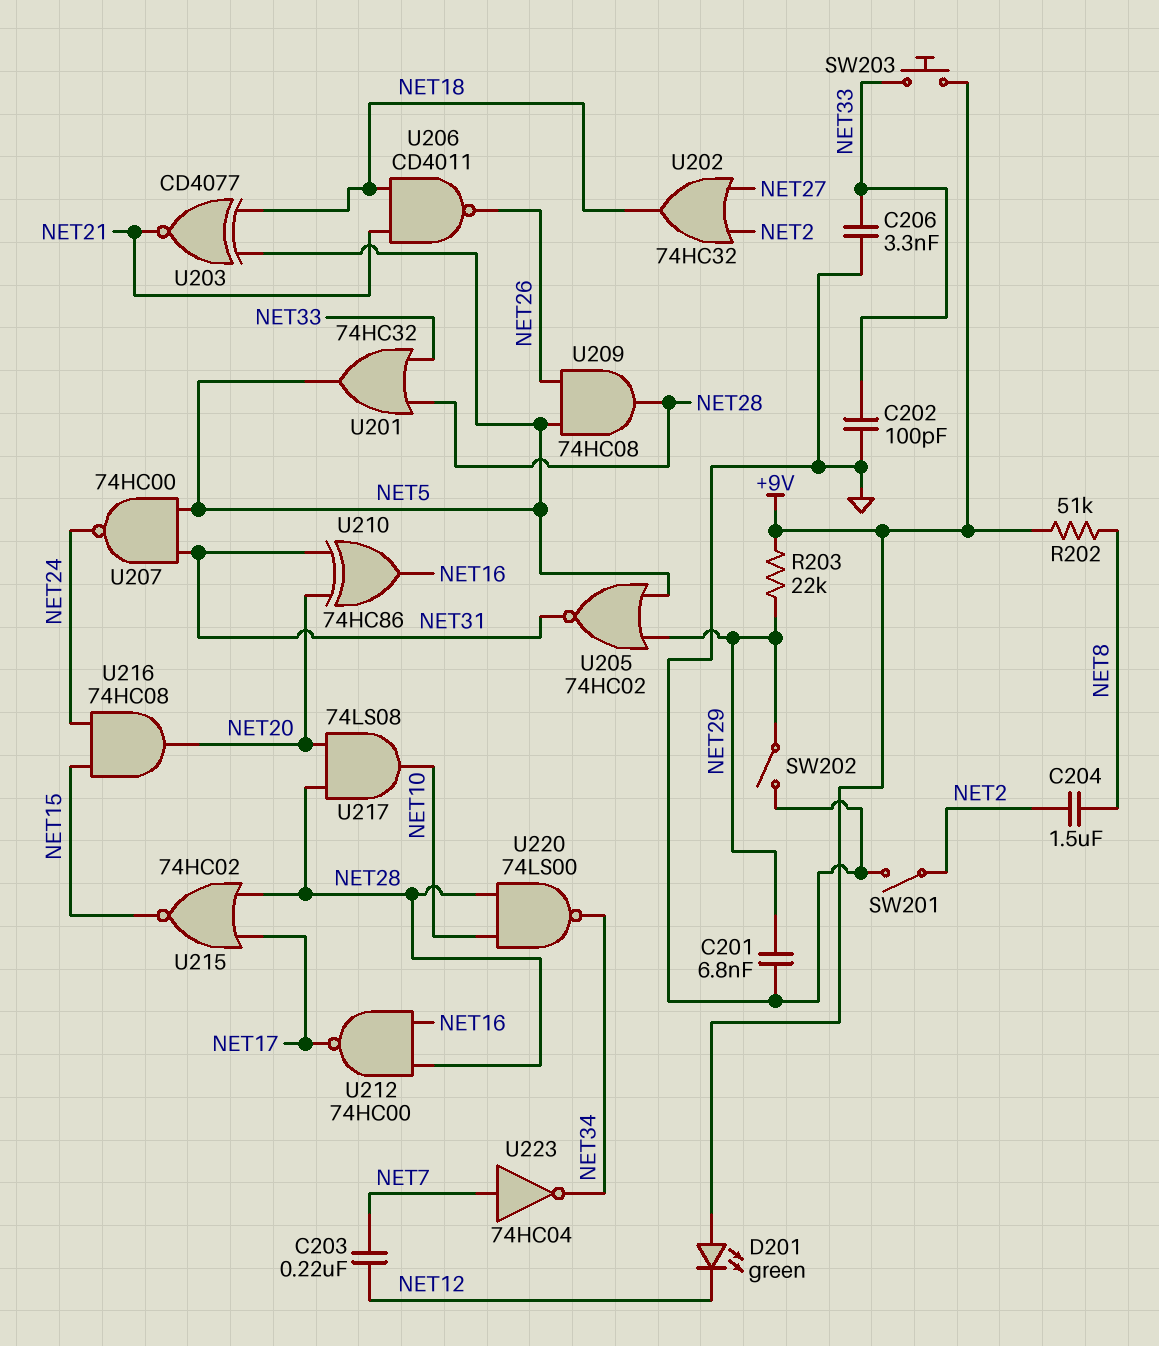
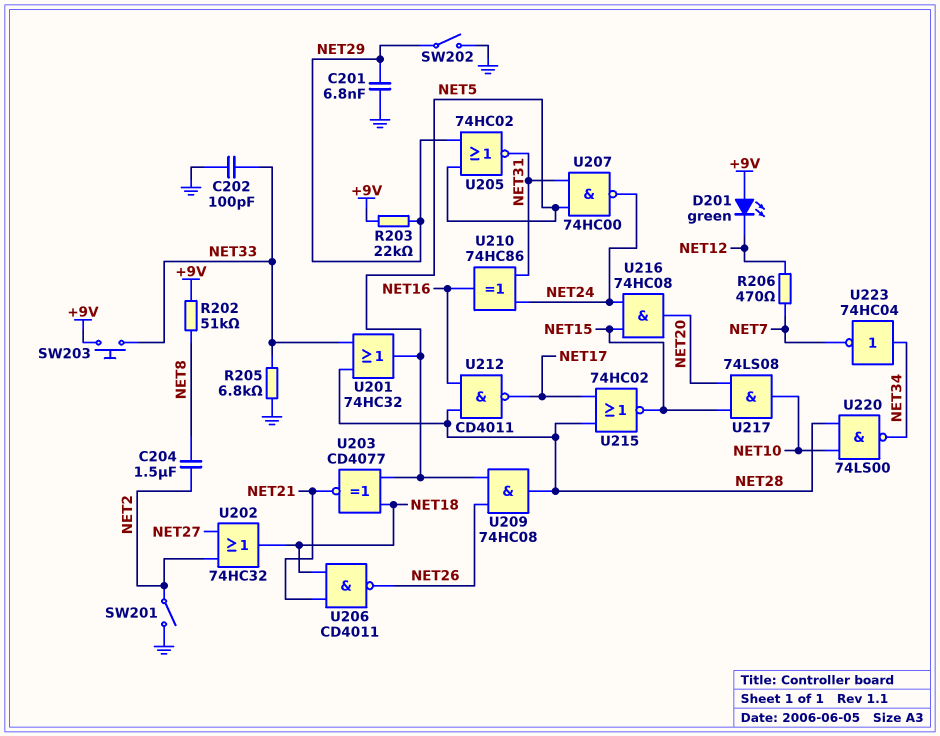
C203: 220nF (NET7, NET12) -> none
C206: 3.3nF (GND, NET33) -> none
R205: none -> 6.8k (GND, NET33)
R206: none -> 470 (NET7, NET12)
U210: XOR 74HC86 (in NET20, in NET31, out NET16) -> XOR 74HC86 (in NET24, in NET31, out NET16)
U212: NAND 74HC00 (in NET16, in NET28, out NET17) -> NAND CD4011 (in NET16, in NET28, out NET17)
U217: AND 74LS08 (in NET20, in NET28, out NET10) -> AND 74LS08 (in NET15, in NET20, out NET10)
U223: NOT 74HC04 (in NET7, out NET34) -> NOT 74HC04 (in NET34, out NET7)

